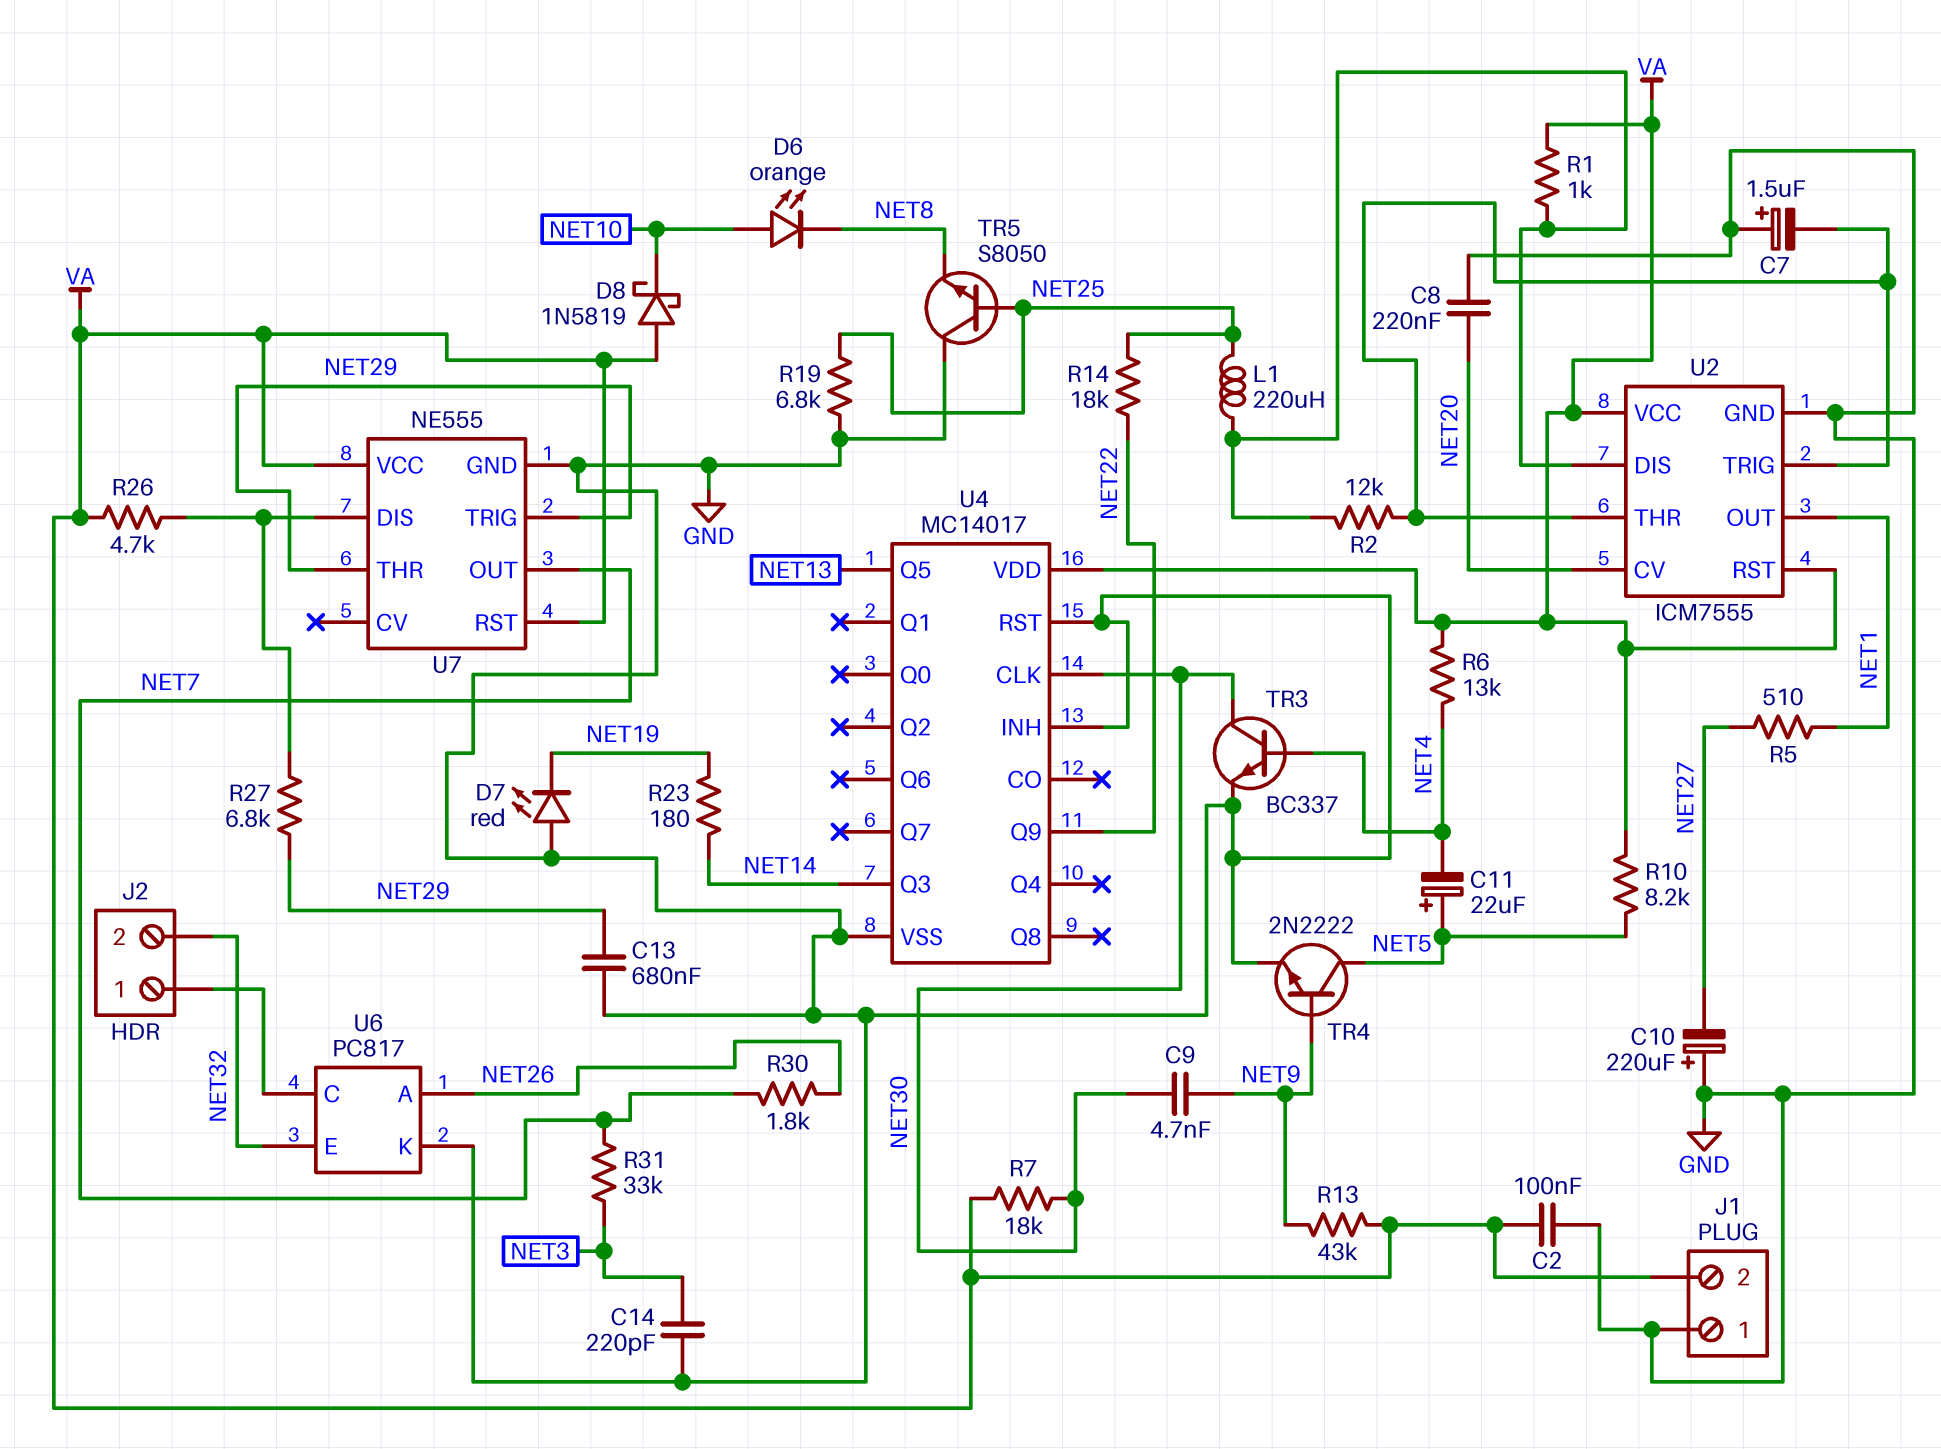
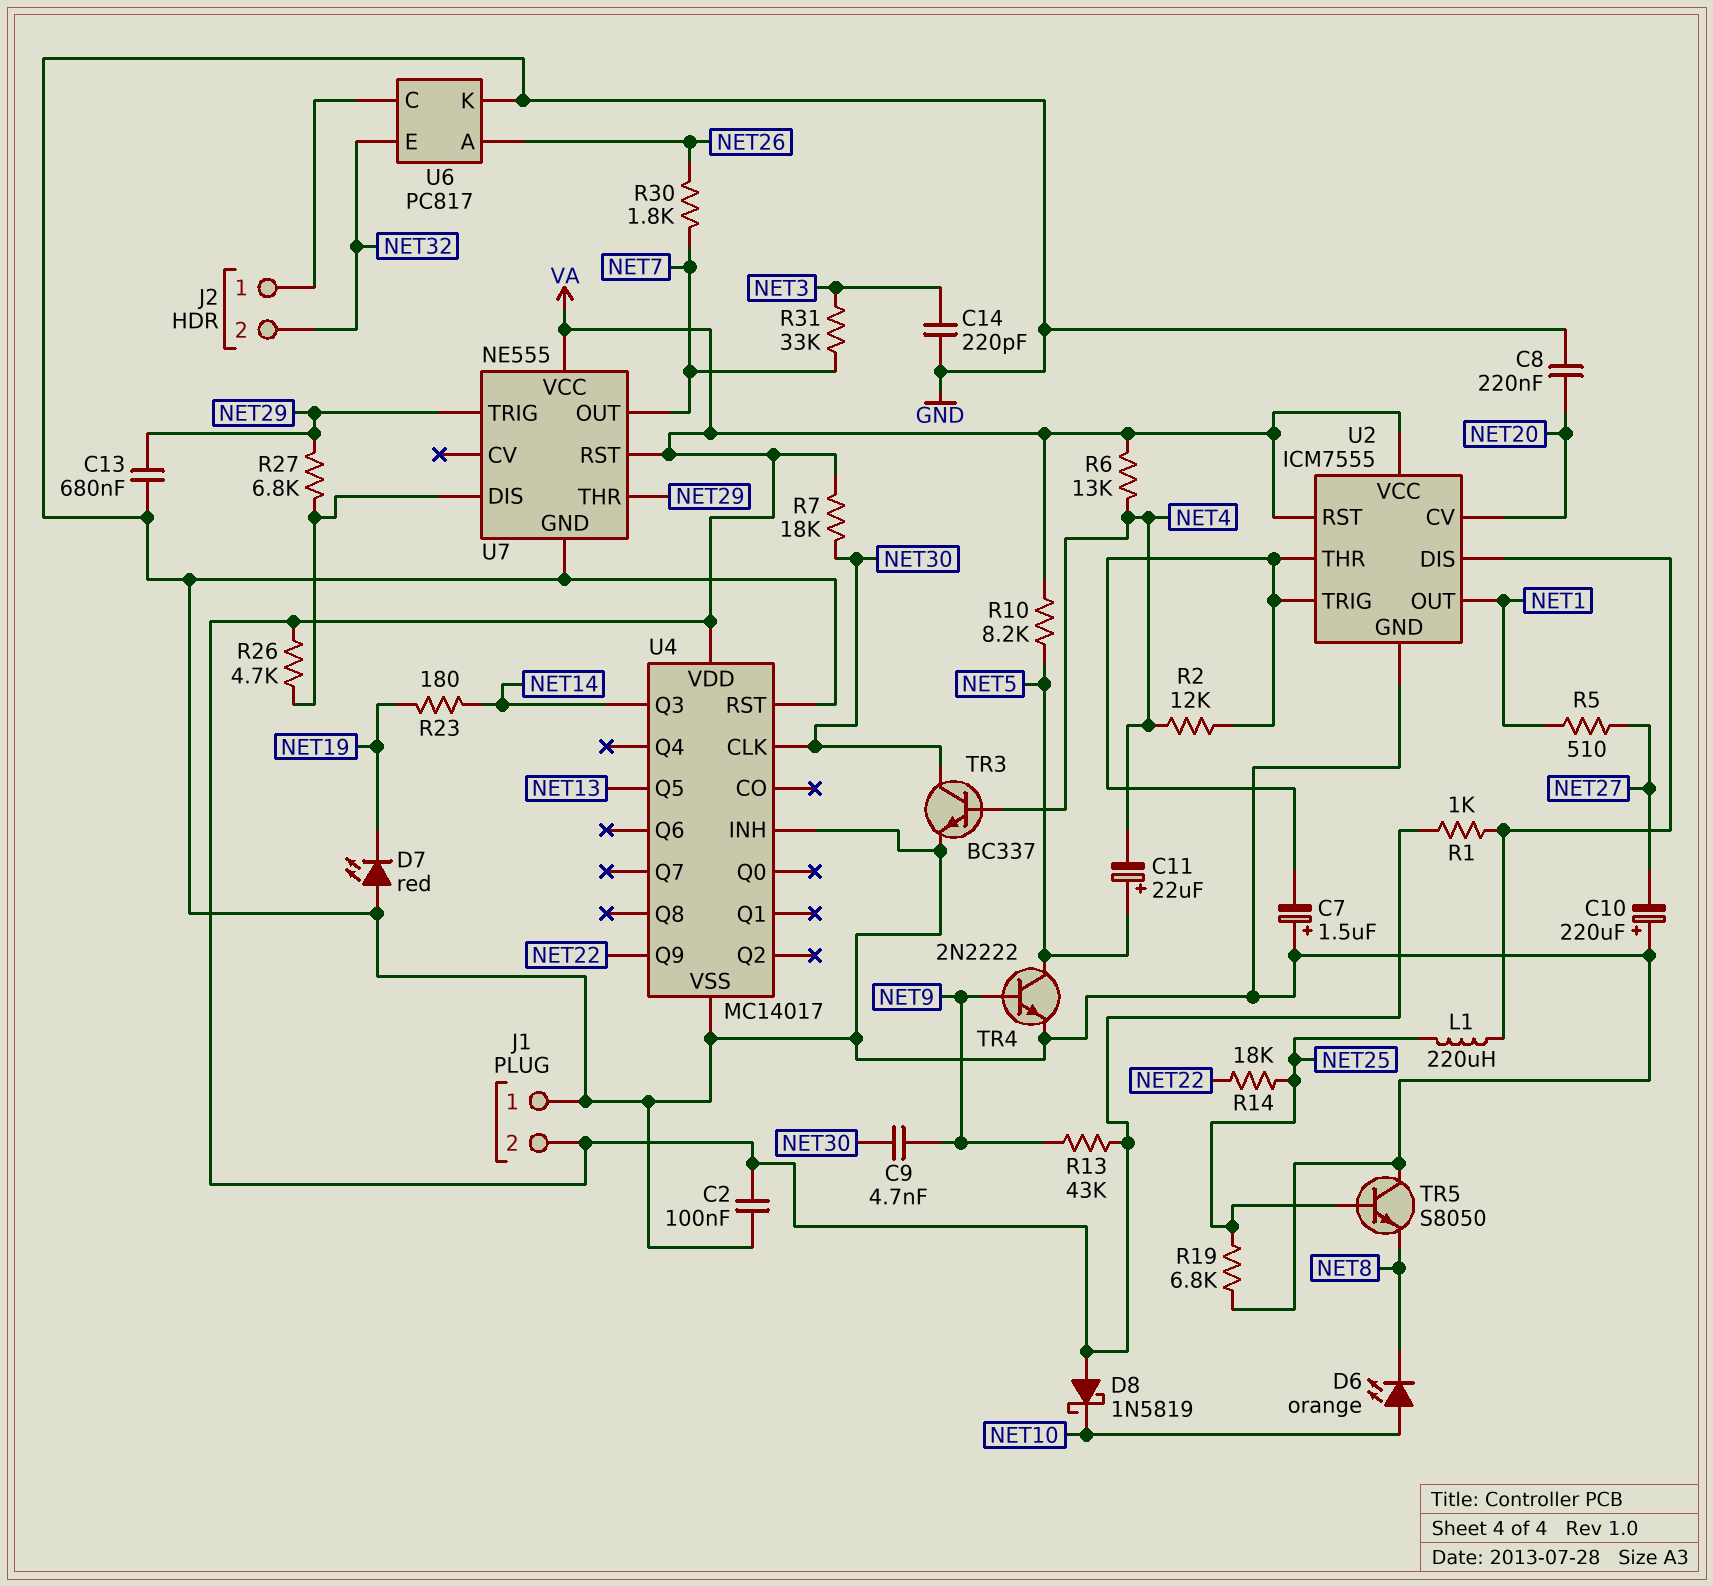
R2: 12k (U2/DIS, U2/THR) -> 12k (NET4, U2/THR)

